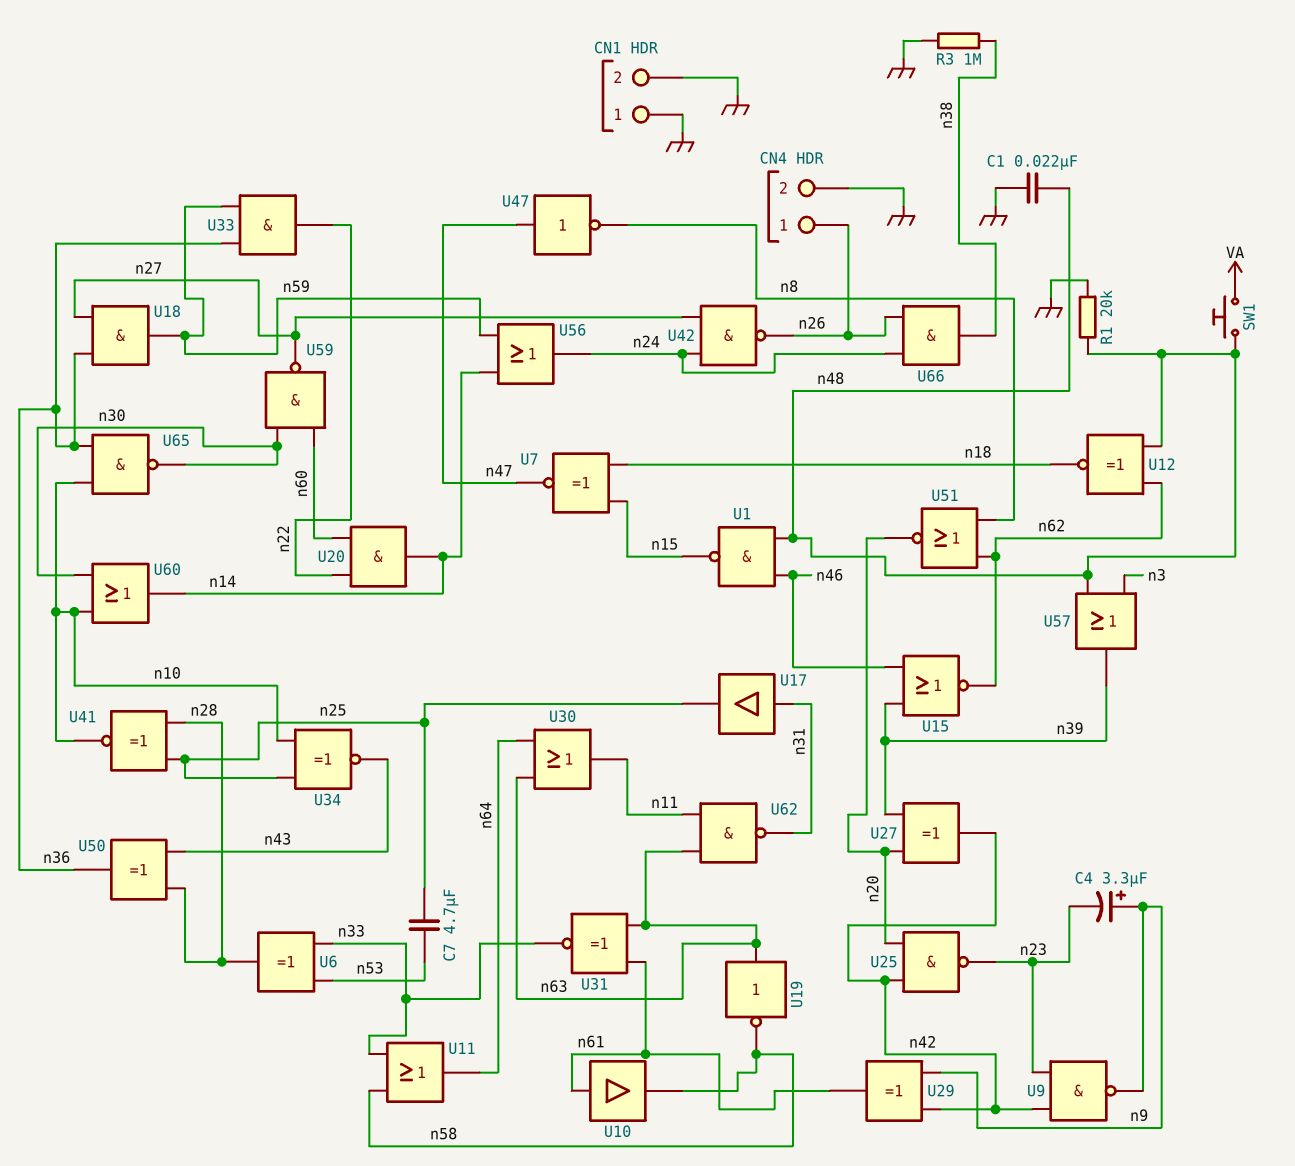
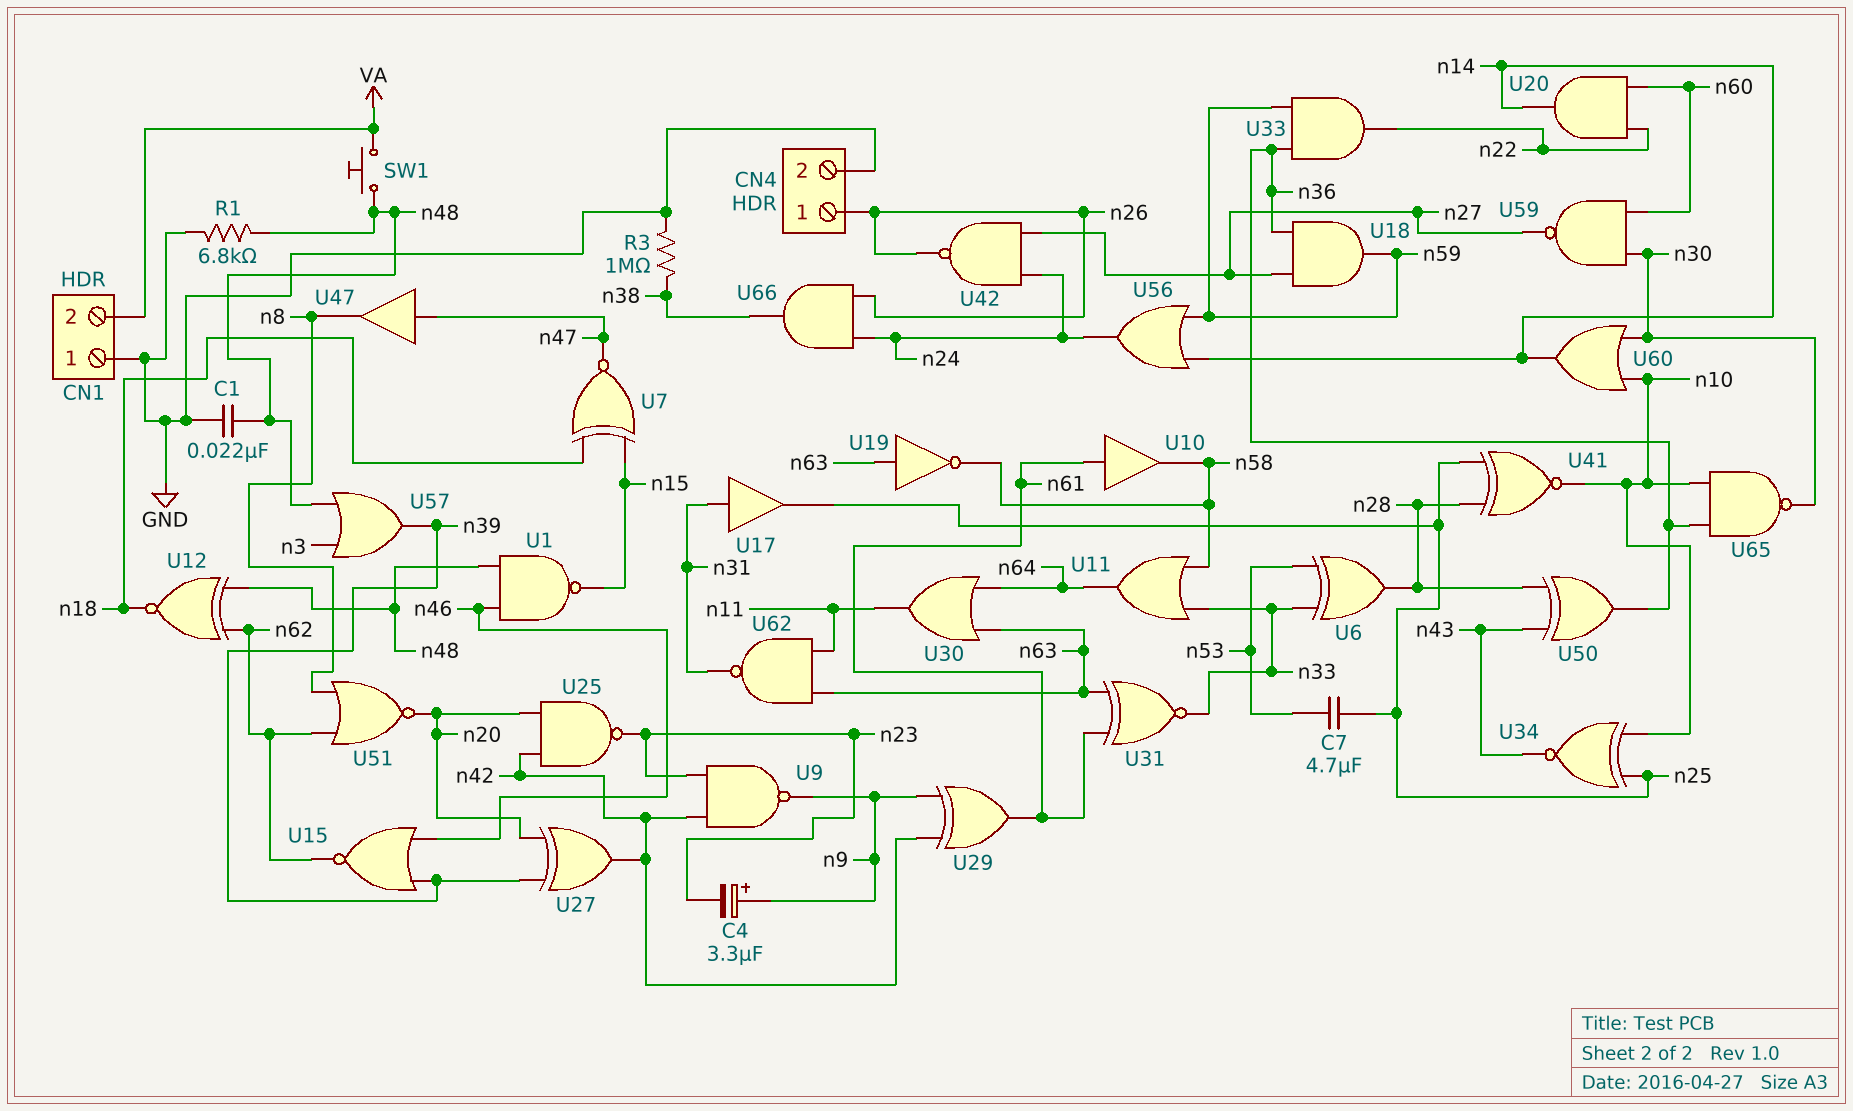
CN1 pin 2: GND -> VA
R1: 20k (GND, n48) -> 6.8k (GND, n48)
U47: NOT (in n47, out n8) -> buffer (in n47, out n8)

